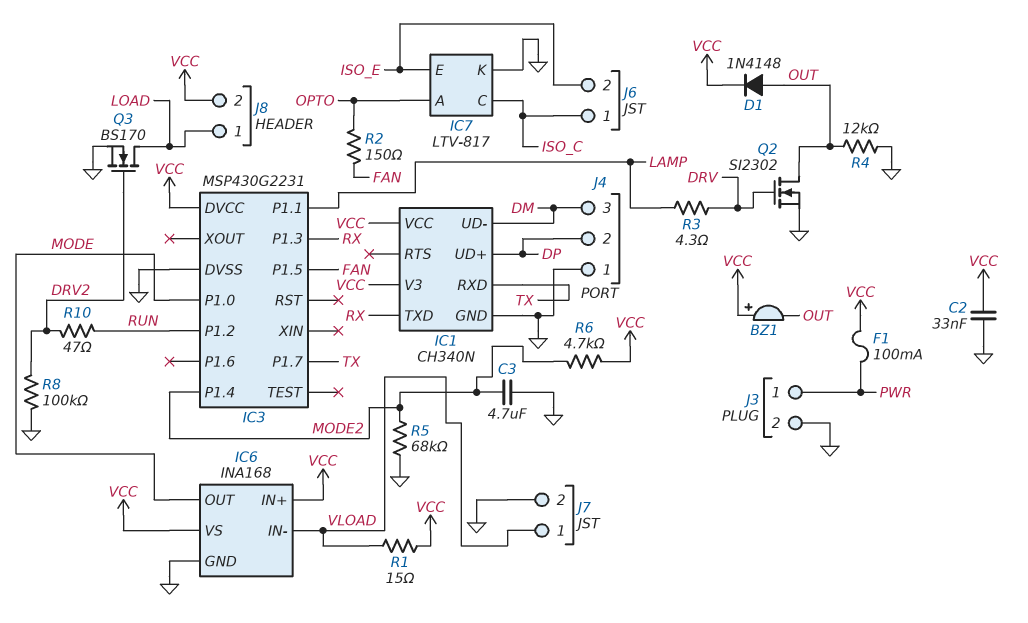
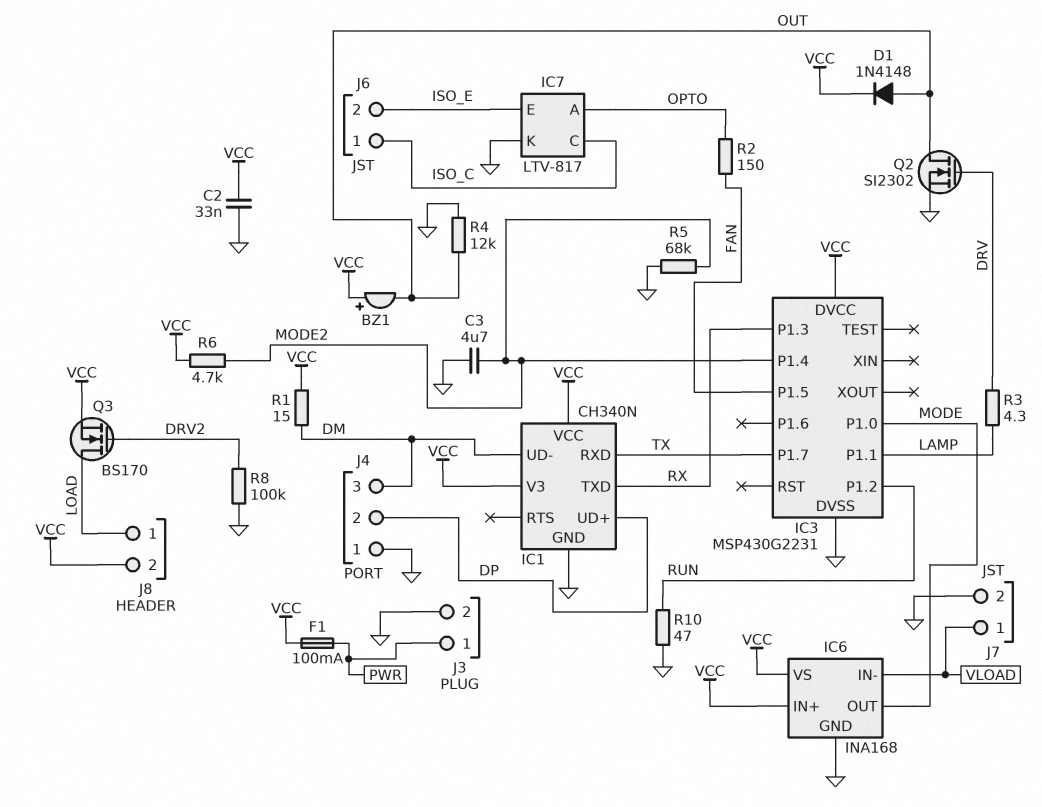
Q3: NMOS BS170 (G DRV2, D LOAD, S GND) -> NMOS BS170 (G DRV2, D LOAD, S VCC)
R1: 15 (VCC, VLOAD) -> 15 (DM, VCC)
R10: 47 (DRV2, RUN) -> 47 (GND, RUN)

